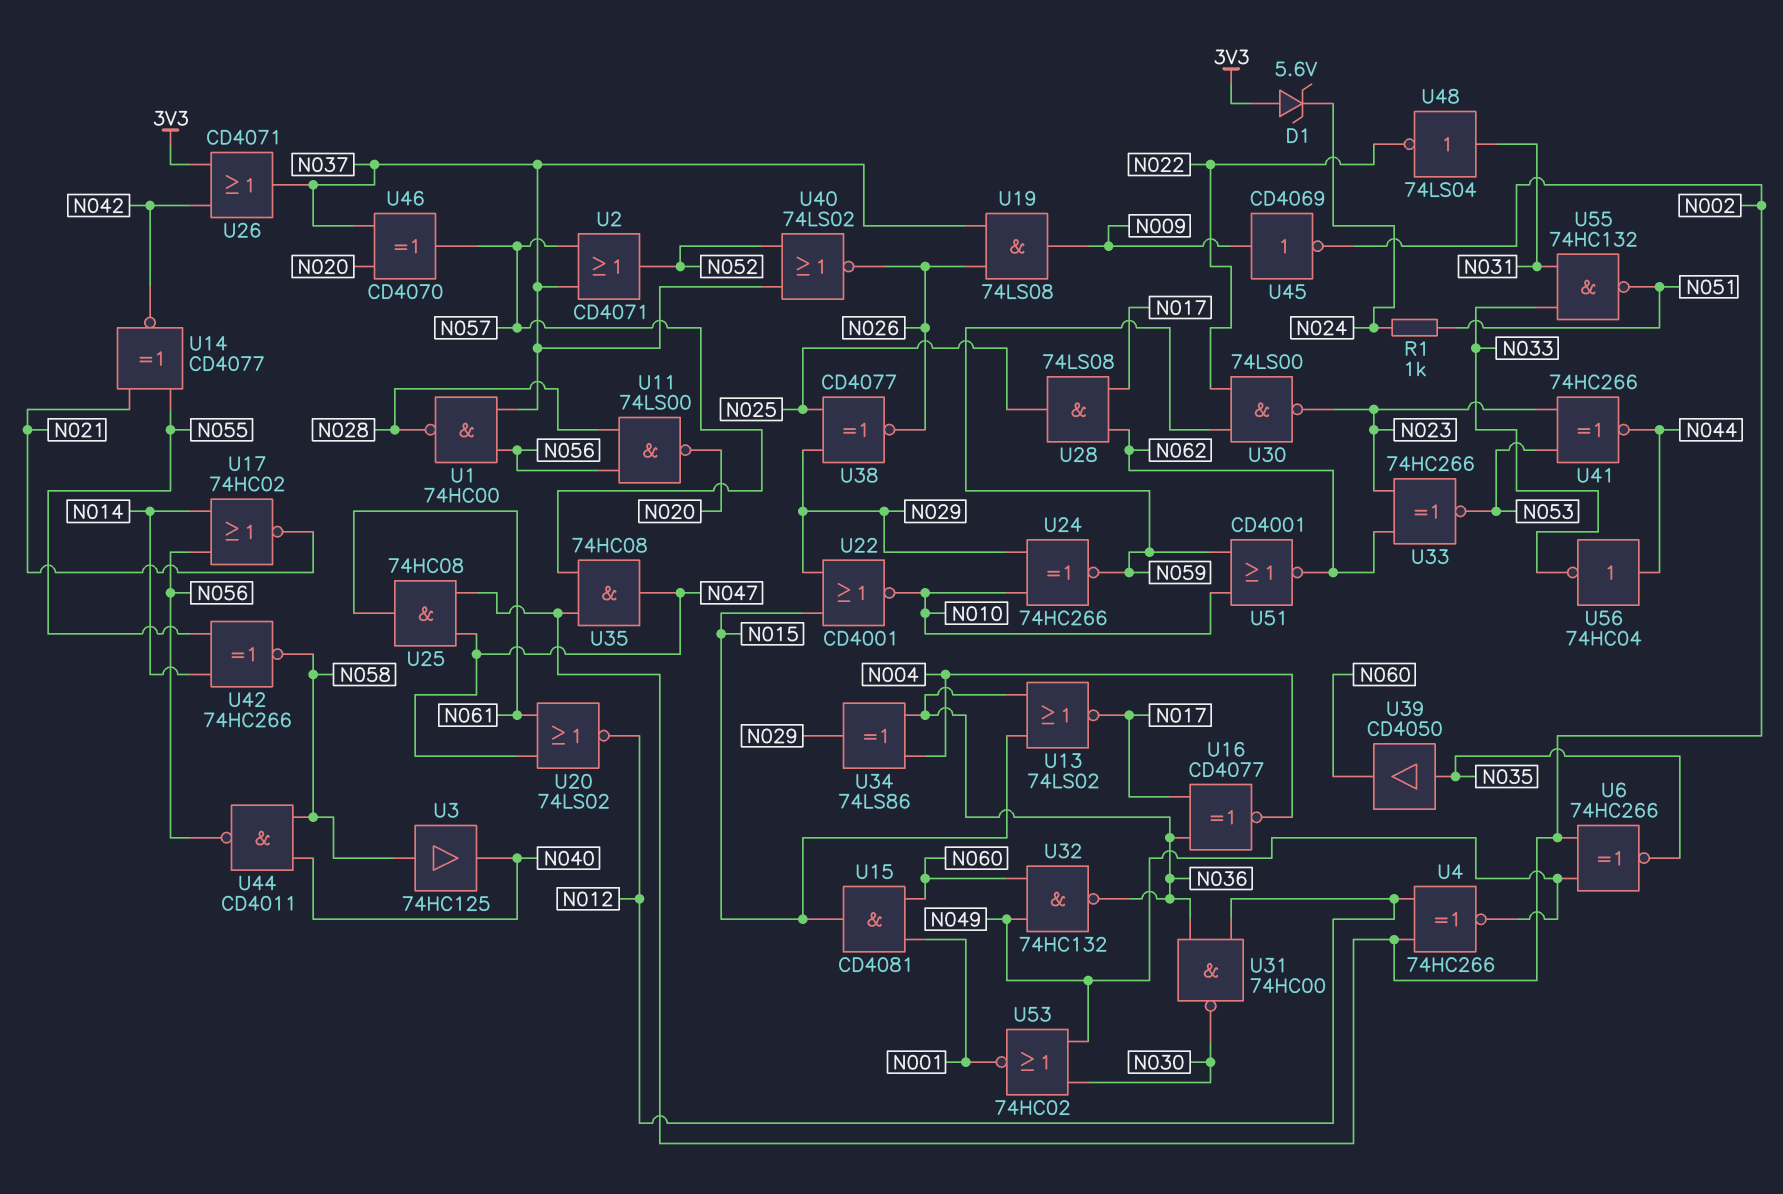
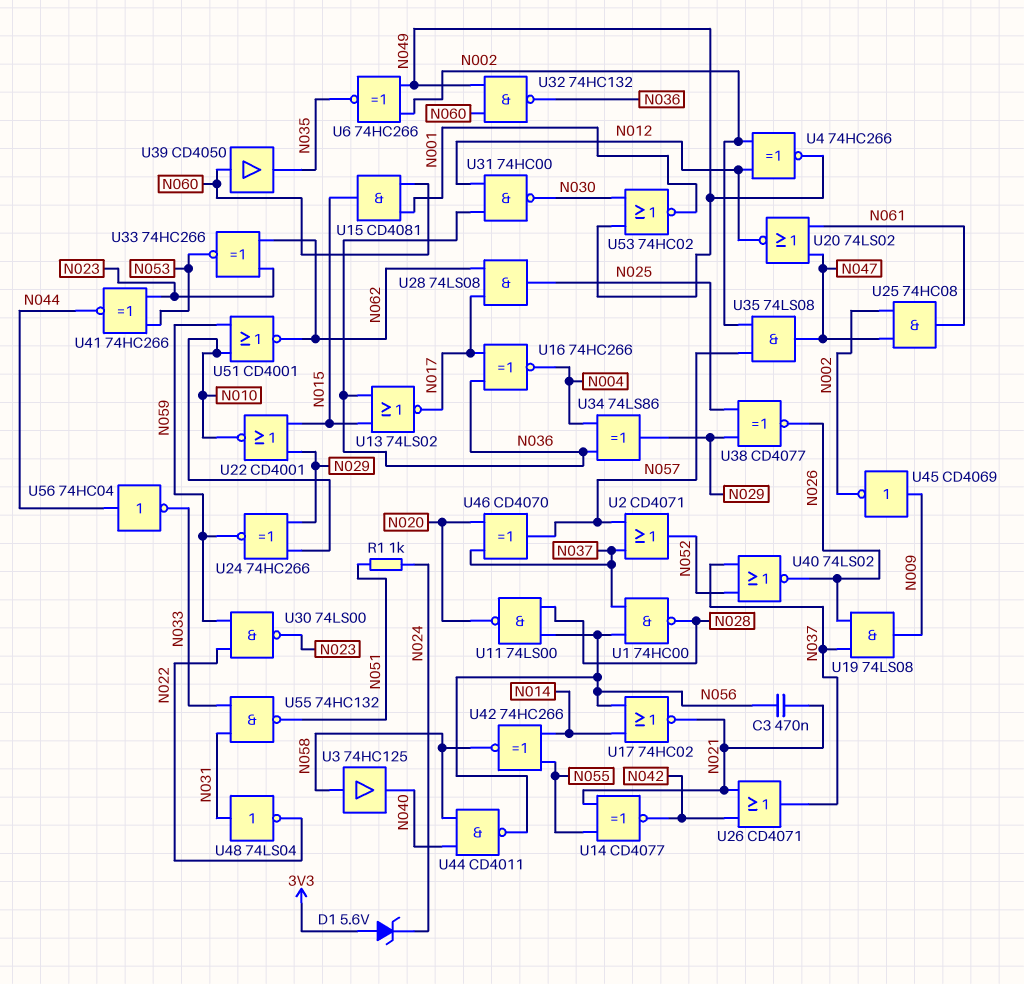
C3: none -> 470nF (N021, N056)
U16: XNOR CD4077 (in N017, in N036, out N004) -> XNOR 74HC266 (in N017, in N036, out N004)
U26: OR CD4071 (in 3V3, in N042, out N037) -> OR CD4071 (in N021, in N042, out N037)
U35: AND 74HC08 (in N002, in N057, out N047) -> AND 74LS08 (in N002, in N057, out N047)
U39: buffer CD4050 (in N035, out N060) -> buffer CD4050 (in N060, out N035)

